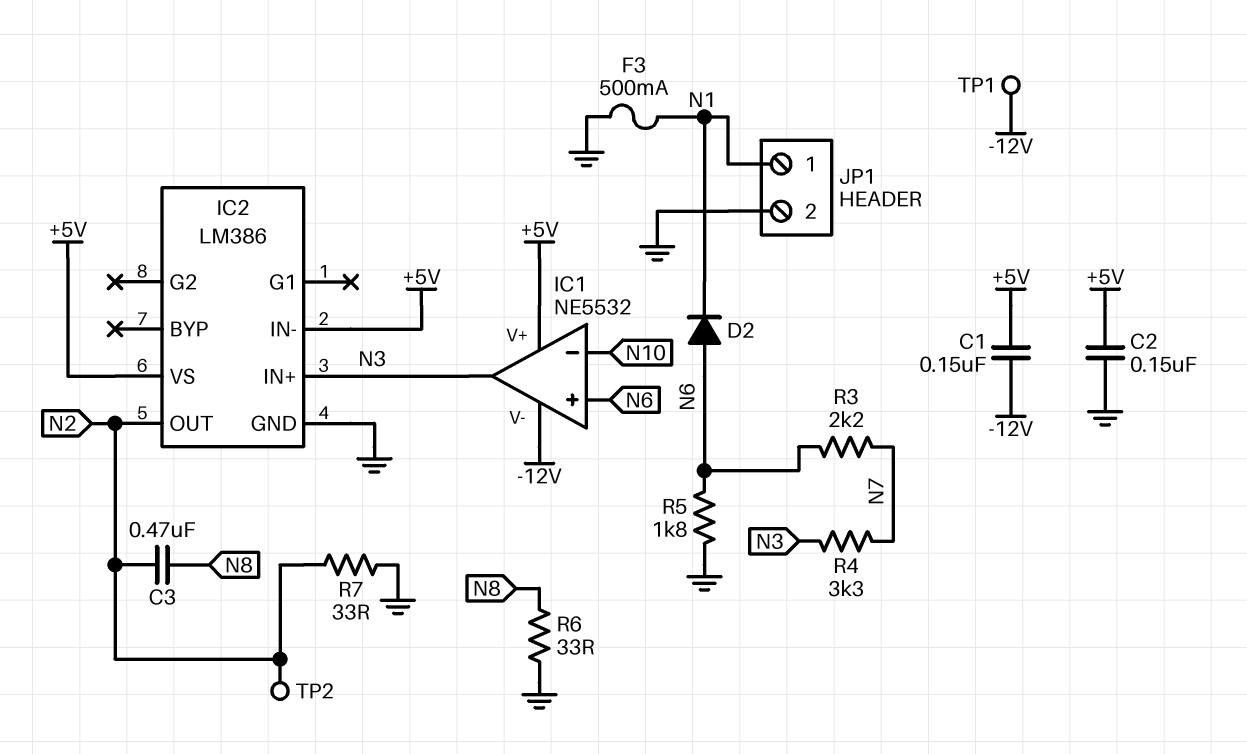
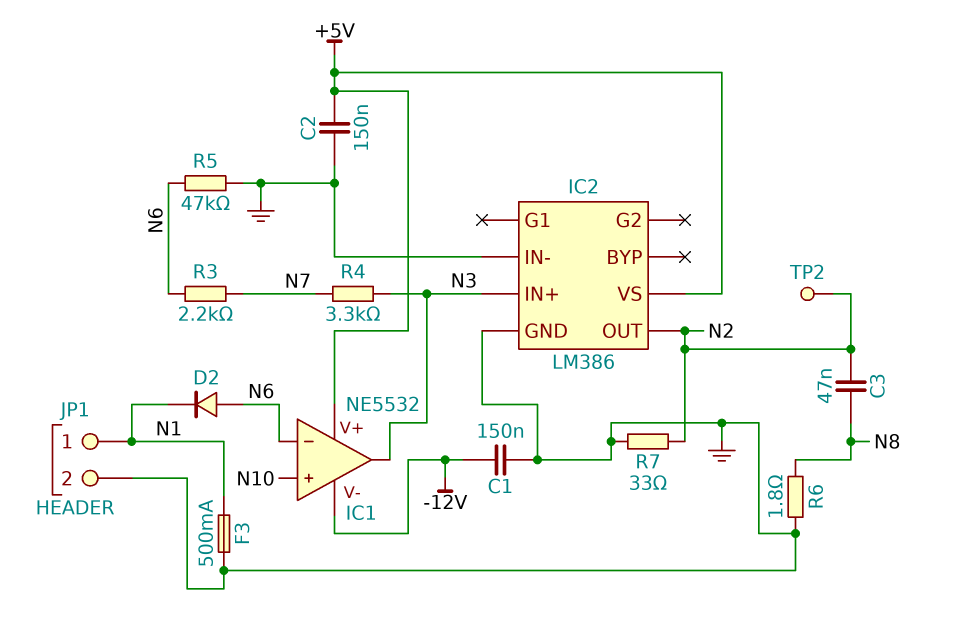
C1: 150nF (+5V, -12V) -> 150nF (-12V, GND)
C3: 470nF (N2, N8) -> 47nF (N2, N8)
IC1 pin in+: N6 -> N10
IC1 pin in-: N10 -> N6
IC2 pin IN-: +5V -> GND
R5: 1.8k (GND, N6) -> 47k (GND, N6)
R6: 33 (GND, N8) -> 1.8 (GND, N8)
TP1: test point (-12V) -> none

